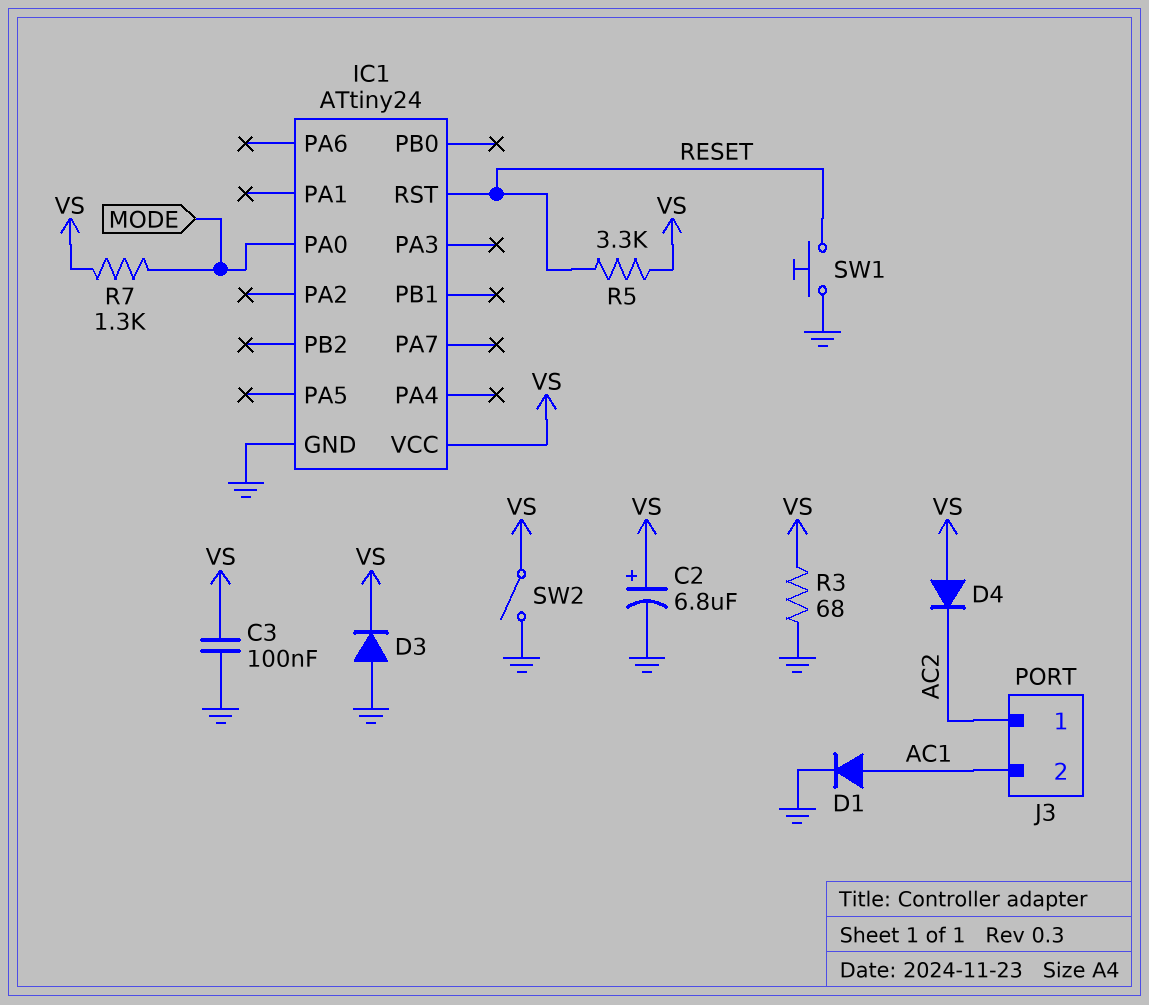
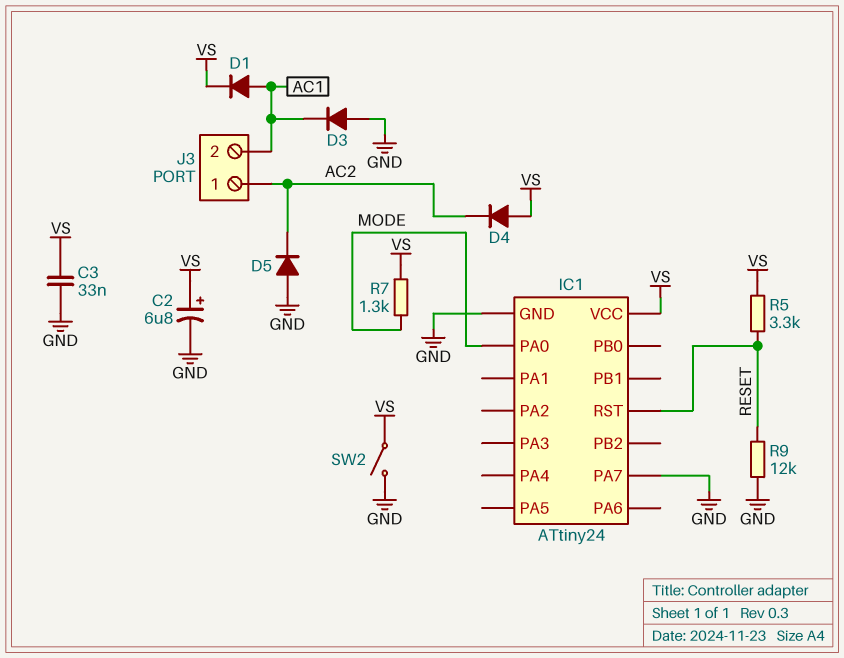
C3: 100nF (GND, VS) -> 33nF (GND, VS)
D1: diode (A AC1, K GND) -> diode (A AC1, K VS)
D3: diode (A GND, K VS) -> diode (A GND, K AC1)
D5: none -> diode (A GND, K AC2)
IC1 pin PA7: none -> GND
R3: 68 (GND, VS) -> none
R9: none -> 12k (GND, RESET)
SW1: button (GND, RESET) -> none

